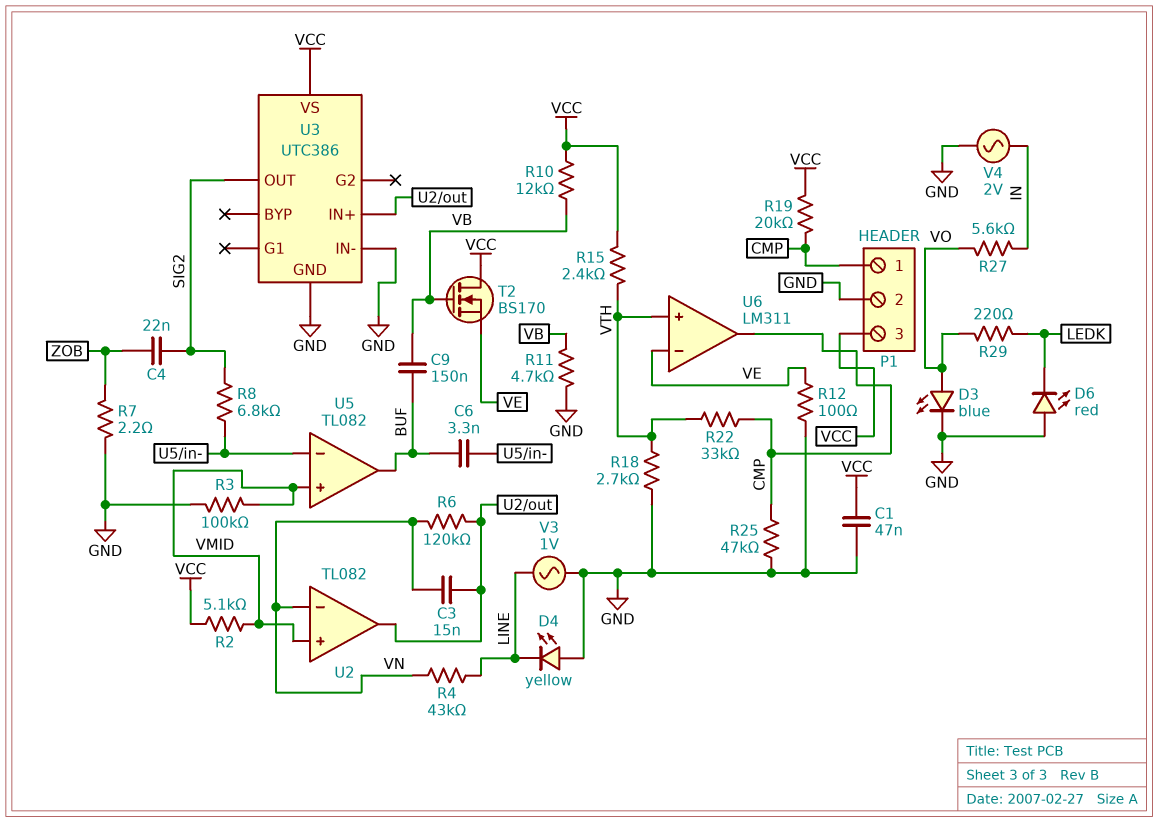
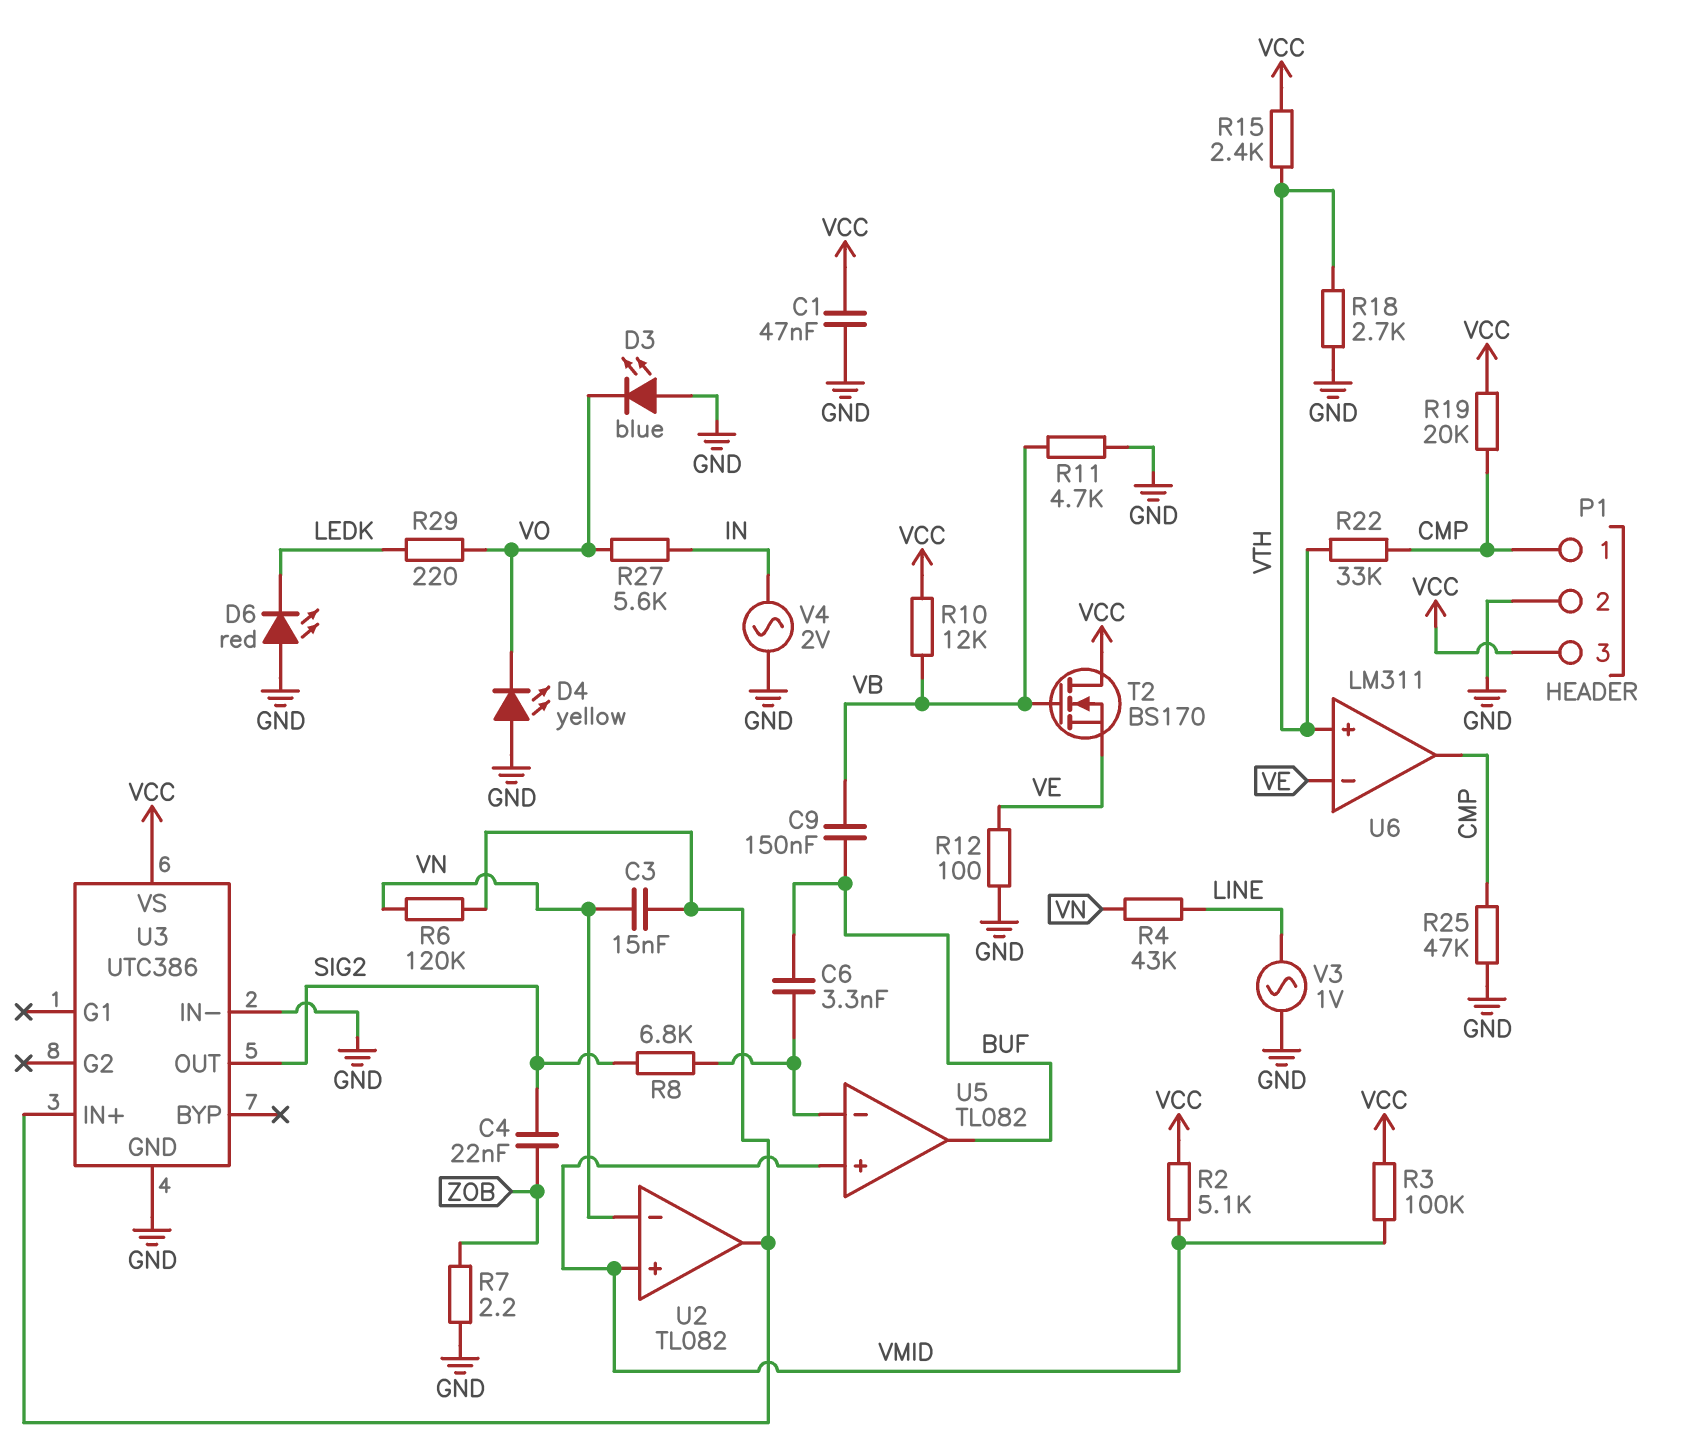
D3: LED blue (A VO, K GND) -> LED blue (A GND, K VO)
D4: LED yellow (A GND, K LINE) -> LED yellow (A GND, K VO)
R3: 100k (GND, VMID) -> 100k (VCC, VMID)

